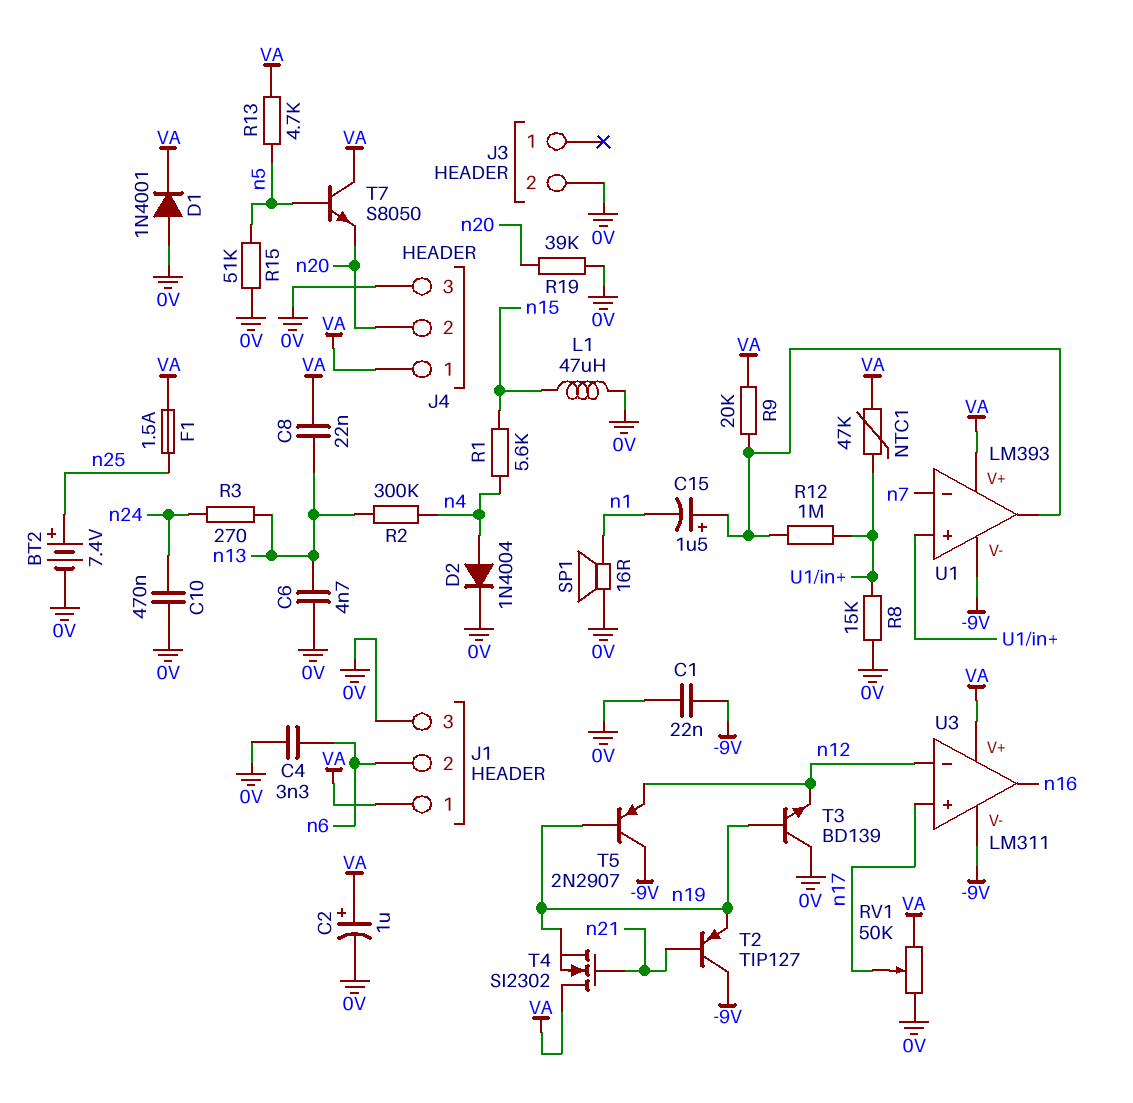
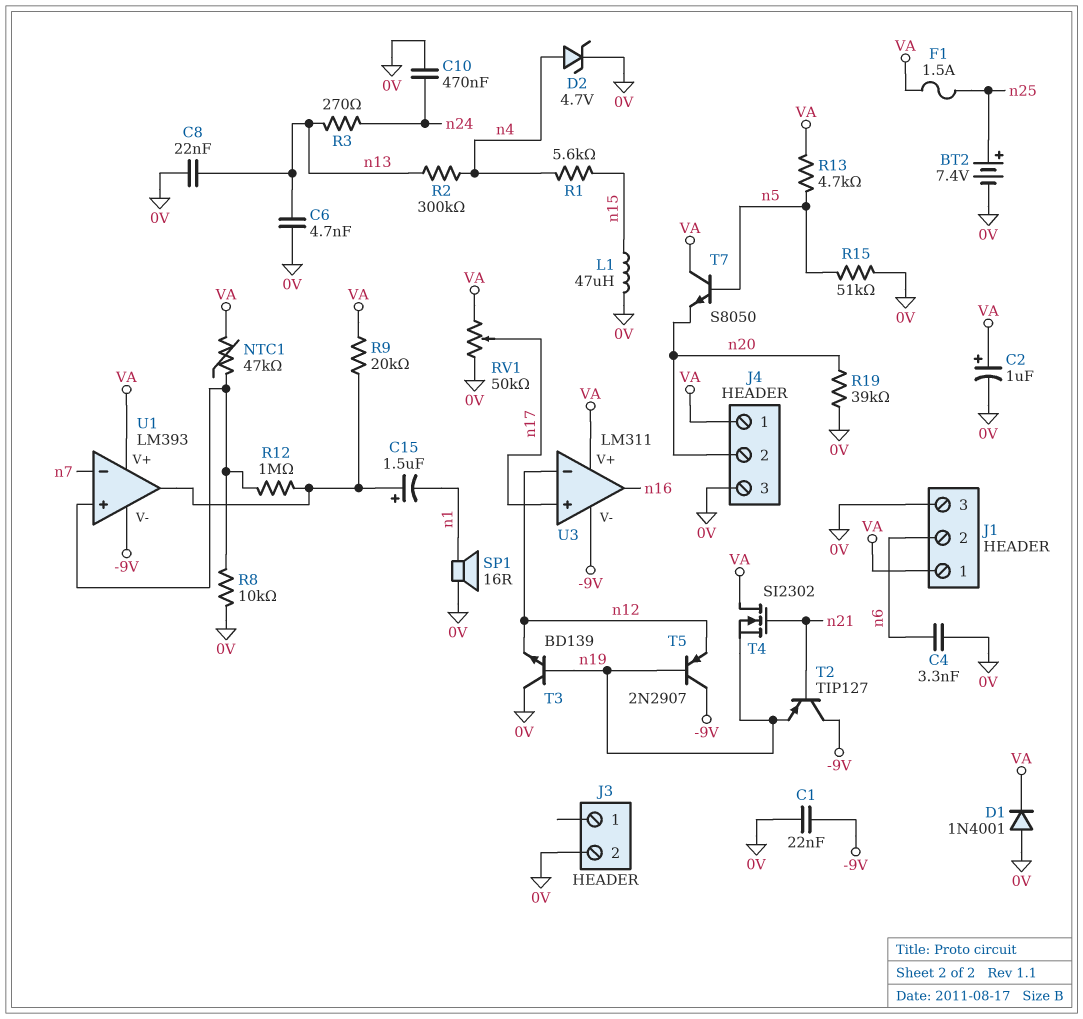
C8: 22nF (VA, n13) -> 22nF (0V, n13)
D2: diode 1N4004 (A n4, K 0V) -> zener 4.7V (A n4, K 0V)
R8: 15k (0V, U1/in+) -> 10k (0V, U1/in+)

